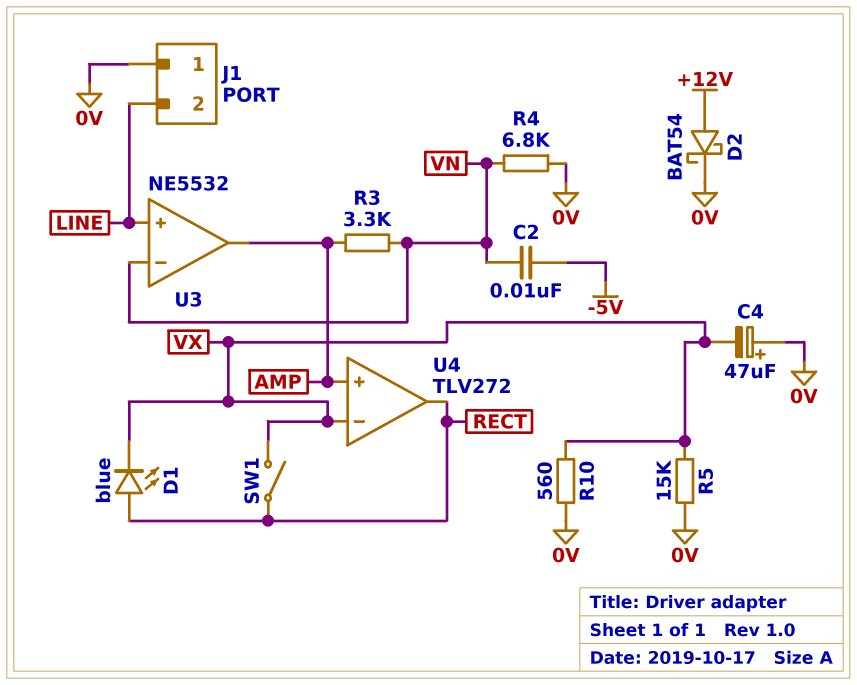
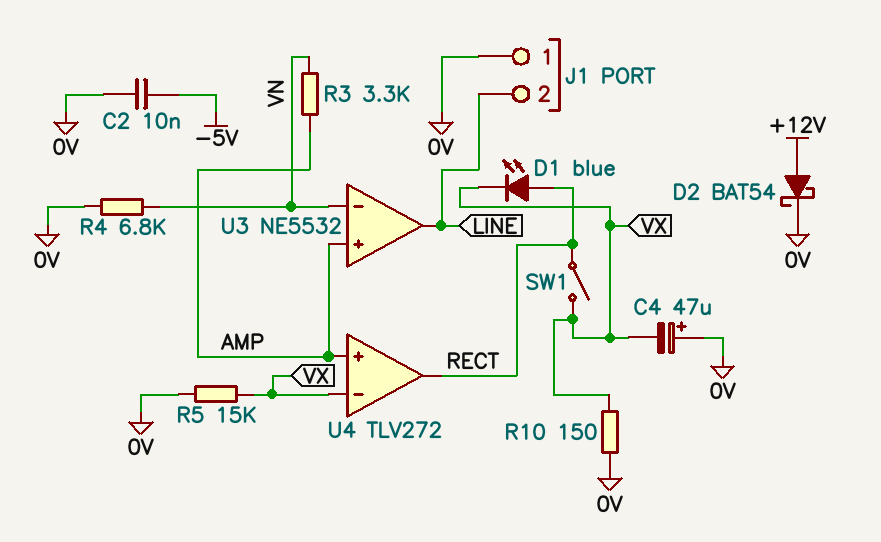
C2: 10nF (-5V, VN) -> 10nF (-5V, 0V)
R10: 560 (0V, VX) -> 150 (0V, VX)
U3 pin in+: LINE -> AMP
U3 pin out: AMP -> LINE

